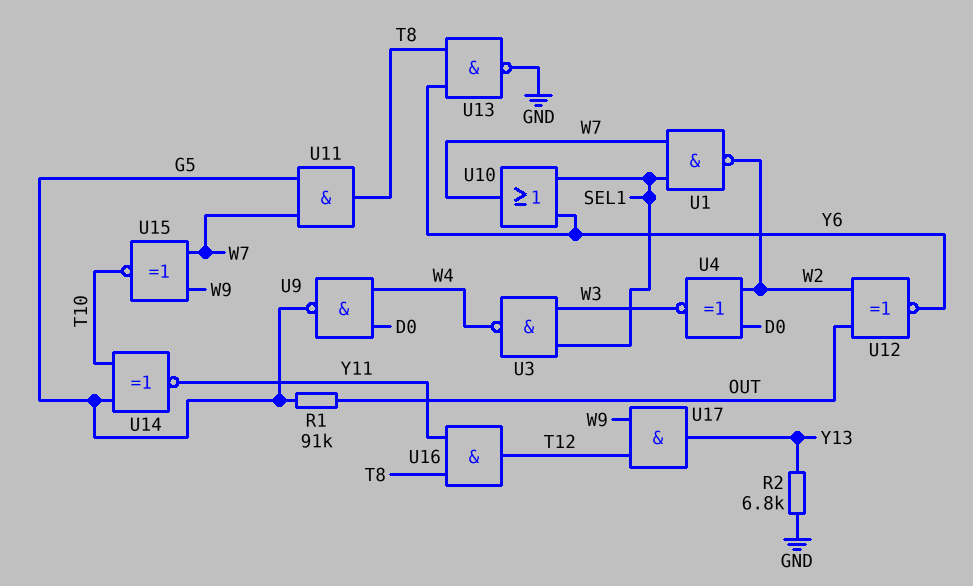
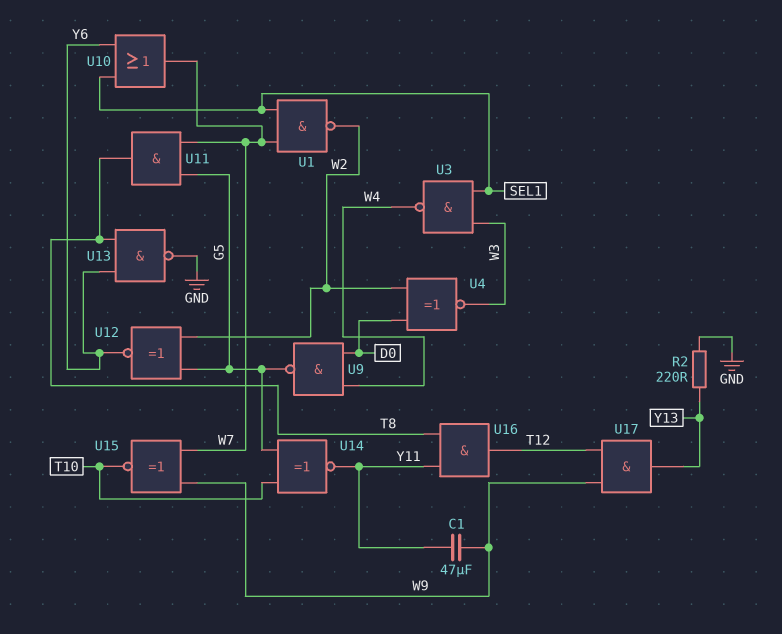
C1: none -> 47uF (W9, Y11)
R1: 91k (G5, OUT) -> none
R2: 6.8k (GND, Y13) -> 220 (GND, Y13)
U12: XNOR (in OUT, in W2, out Y6) -> XNOR (in G5, in W2, out Y6)

